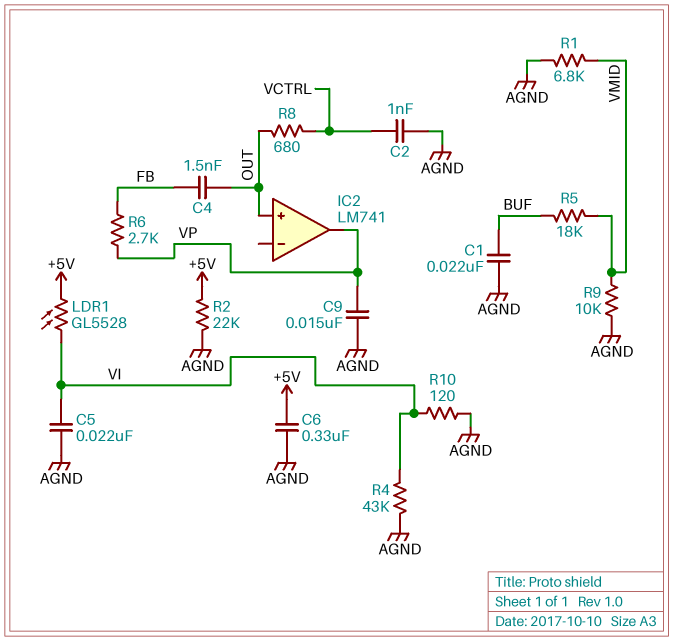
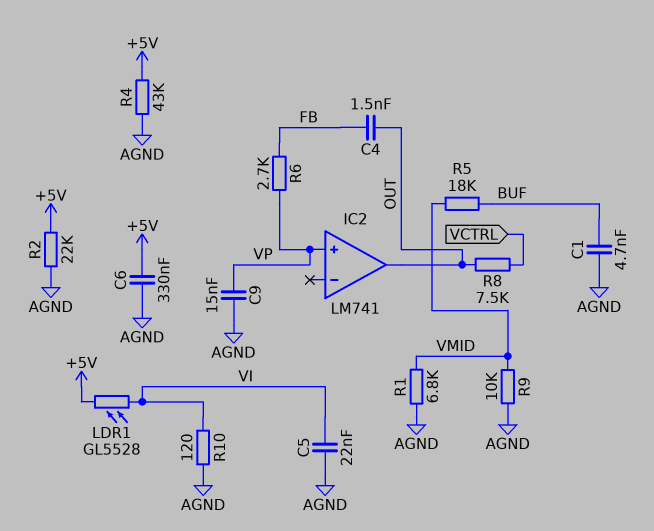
C1: 22nF (AGND, BUF) -> 4.7nF (AGND, BUF)
C2: 1nF (AGND, VCTRL) -> none
IC2 pin in+: OUT -> VP
IC2 pin out: VP -> OUT
R4: 43k (AGND, VI) -> 43k (+5V, AGND)
R8: 680 (OUT, VCTRL) -> 7.5k (OUT, VCTRL)

